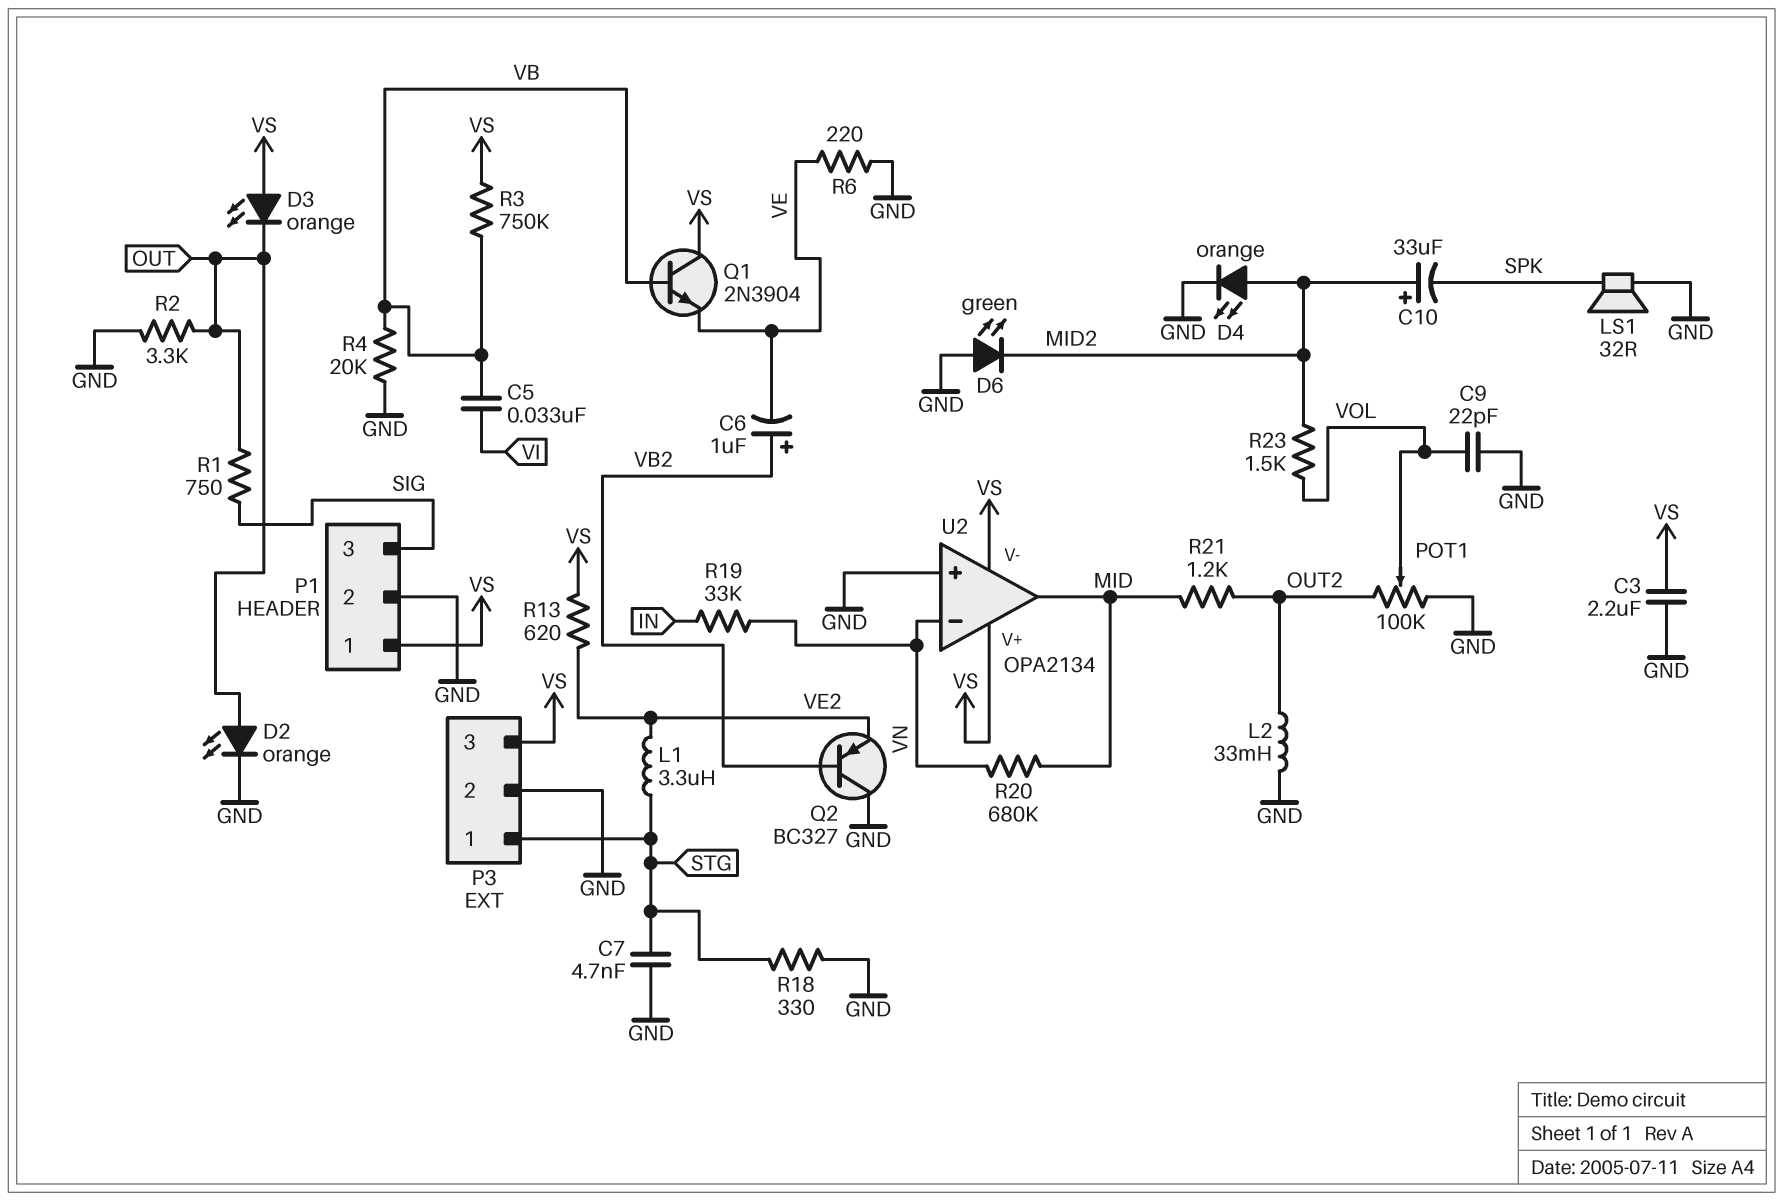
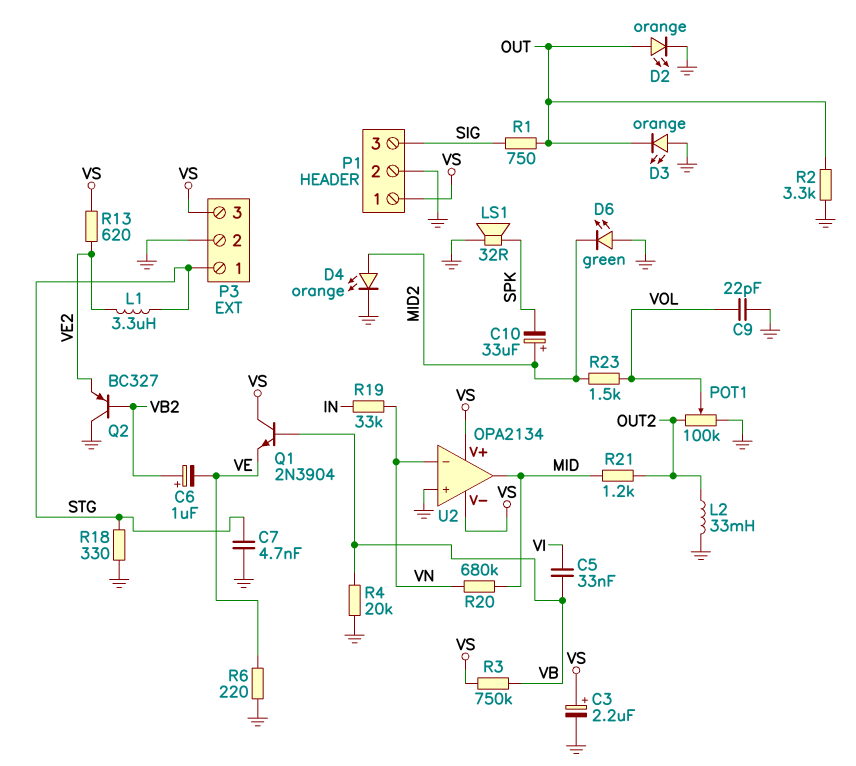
C3: 2.2uF (GND, VS) -> 2.2uF (plus VS, minus GND)
D3: LED orange (A VS, K OUT) -> LED orange (A GND, K OUT)

